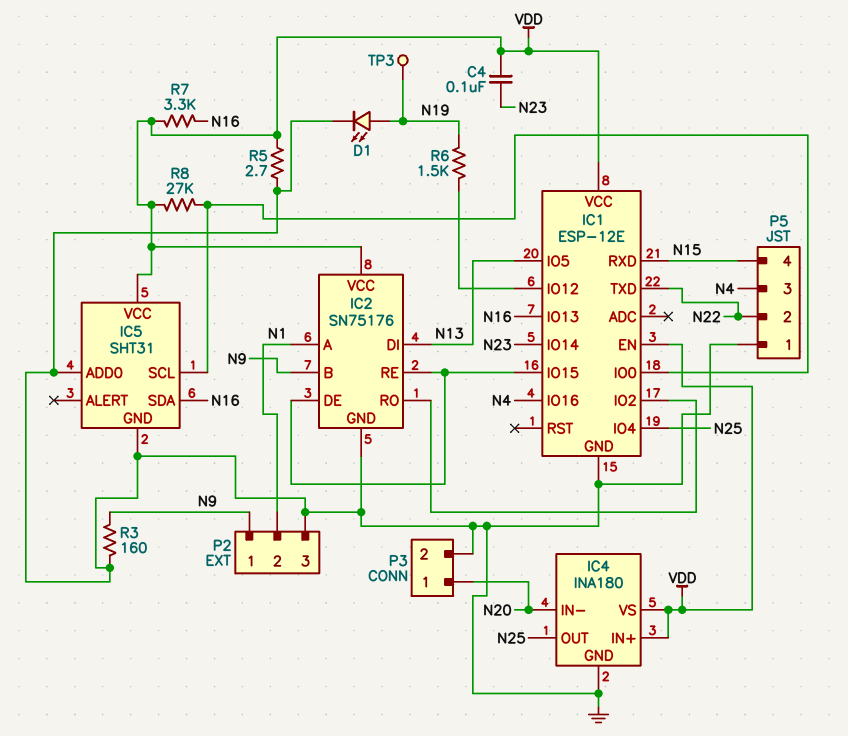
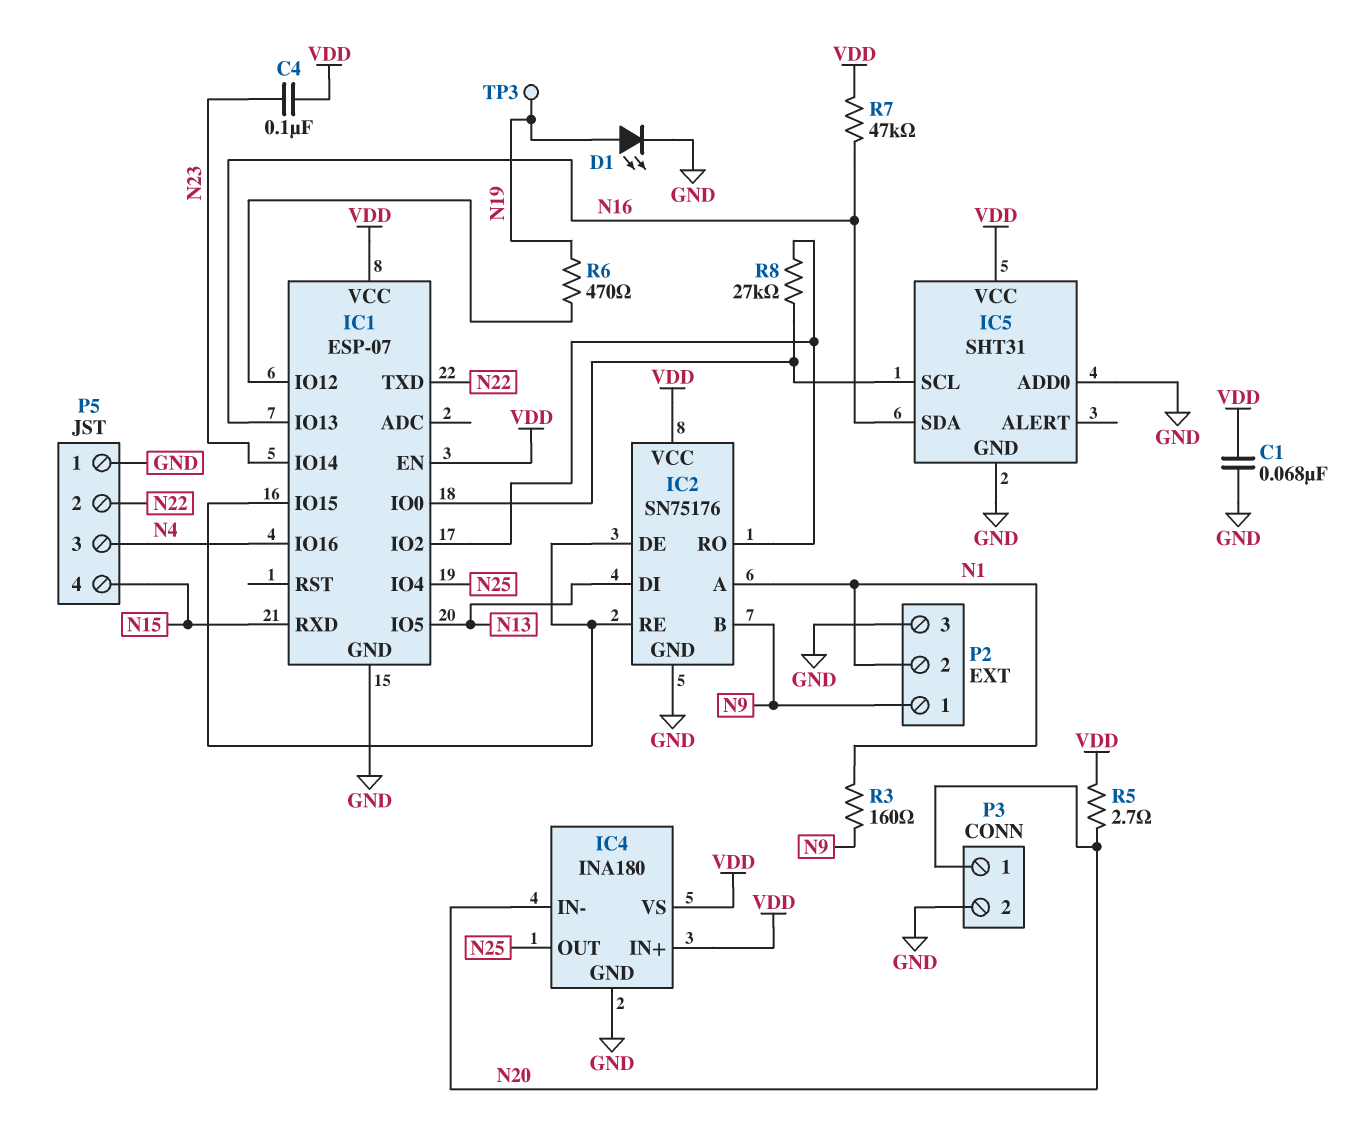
C1: none -> 68nF (GND, VDD)
IC1: ESP-12E -> ESP-07
R3: 160 (GND, N9) -> 160 (N1, N9)
R5: 2.7 (GND, VDD) -> 2.7 (N20, VDD)
R6: 1.5k (IC1/IO12, N19) -> 470 (IC1/IO12, N19)
R7: 3.3k (N16, VDD) -> 47k (N16, VDD)
R8: 27k (IC1/IO0, VDD) -> 27k (IC1/IO0, IC1/IO2)

